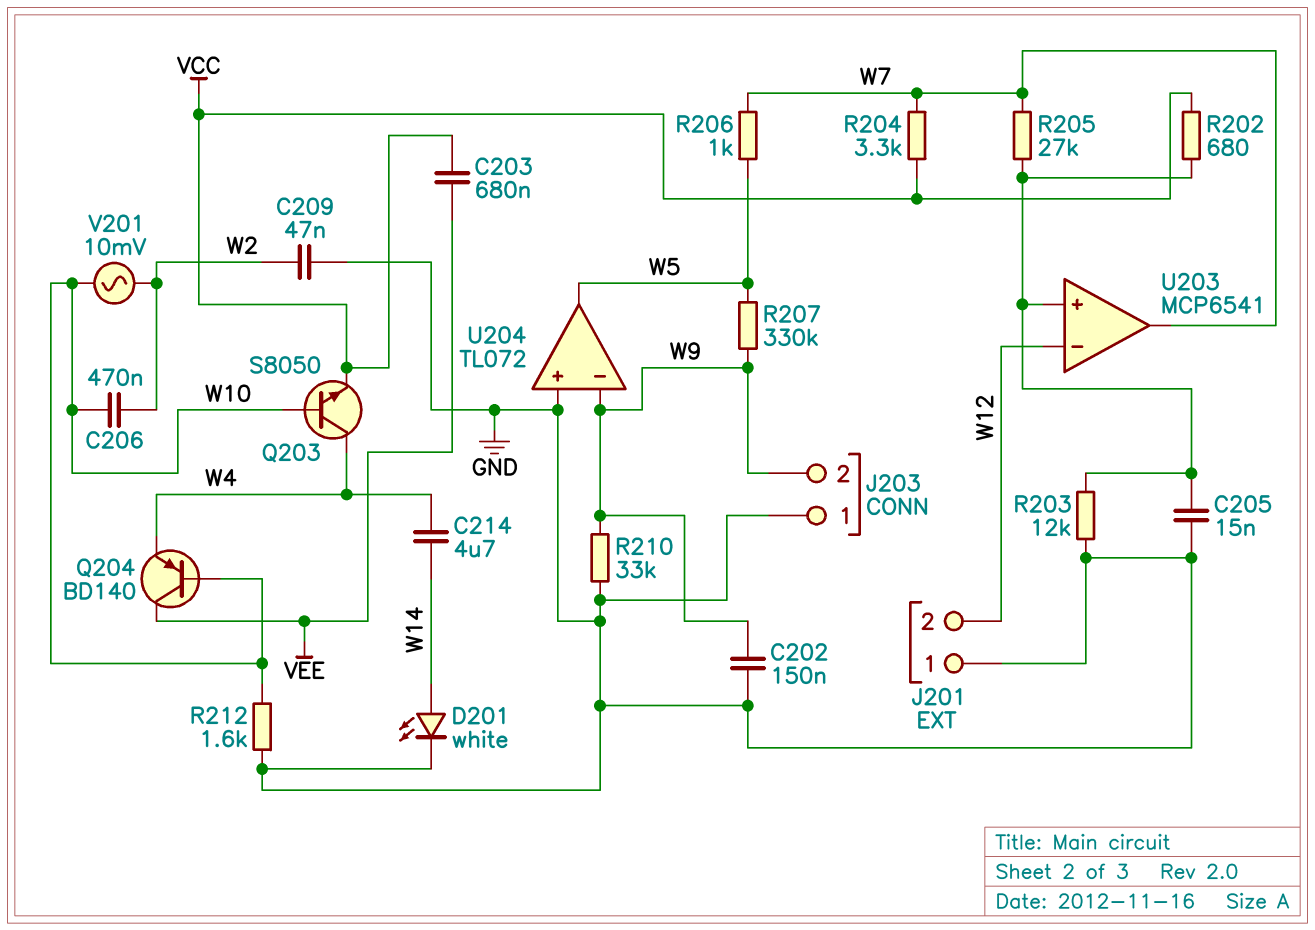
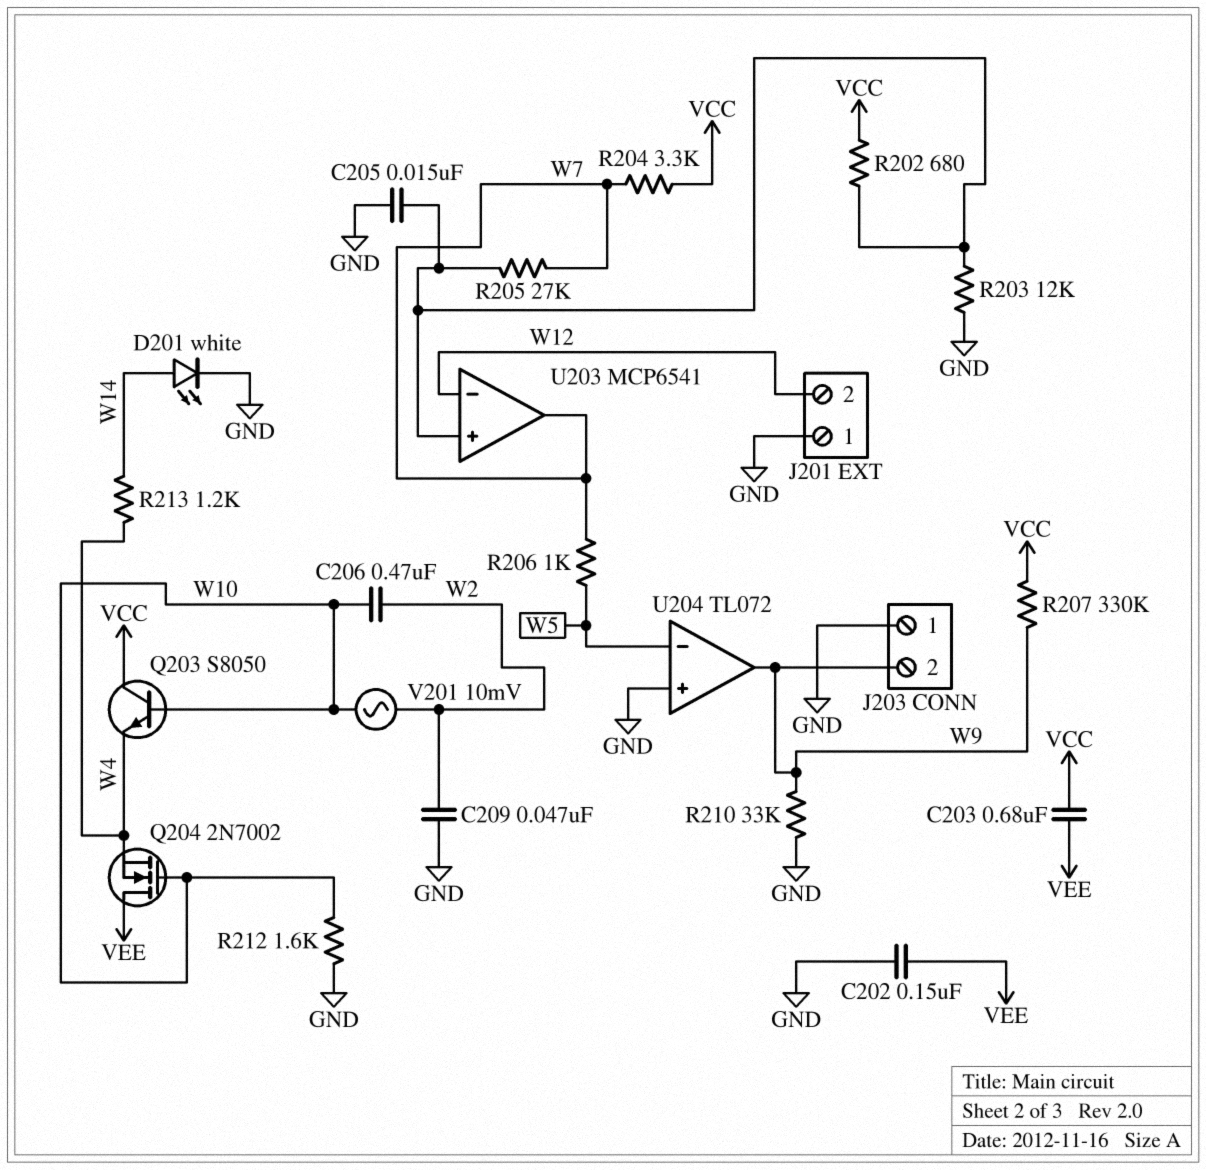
C202: 150nF (GND, W9) -> 150nF (GND, VEE)
C214: 4.7uF (W4, W14) -> none
Q203: NPN S8050 (B W10, C W4, E VCC) -> NPN S8050 (B W10, C VCC, E W4)
Q204: PNP BD140 (B W10, C VEE, E W4) -> NMOS 2N7002 (G W10, D VEE, S W4)
R207: 330k (W5, W9) -> 330k (VCC, W9)
R213: none -> 1.2k (W4, W14)
U204 pin in-: W9 -> W5
U204 pin out: W5 -> W9

